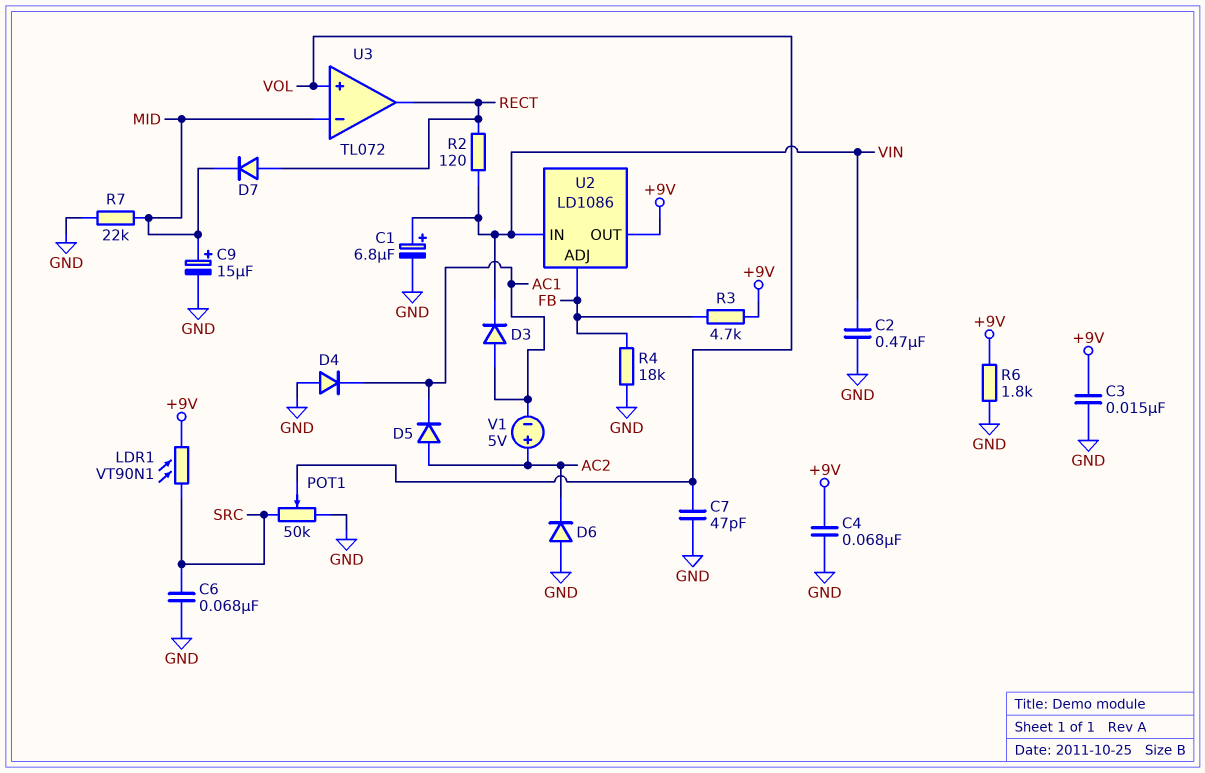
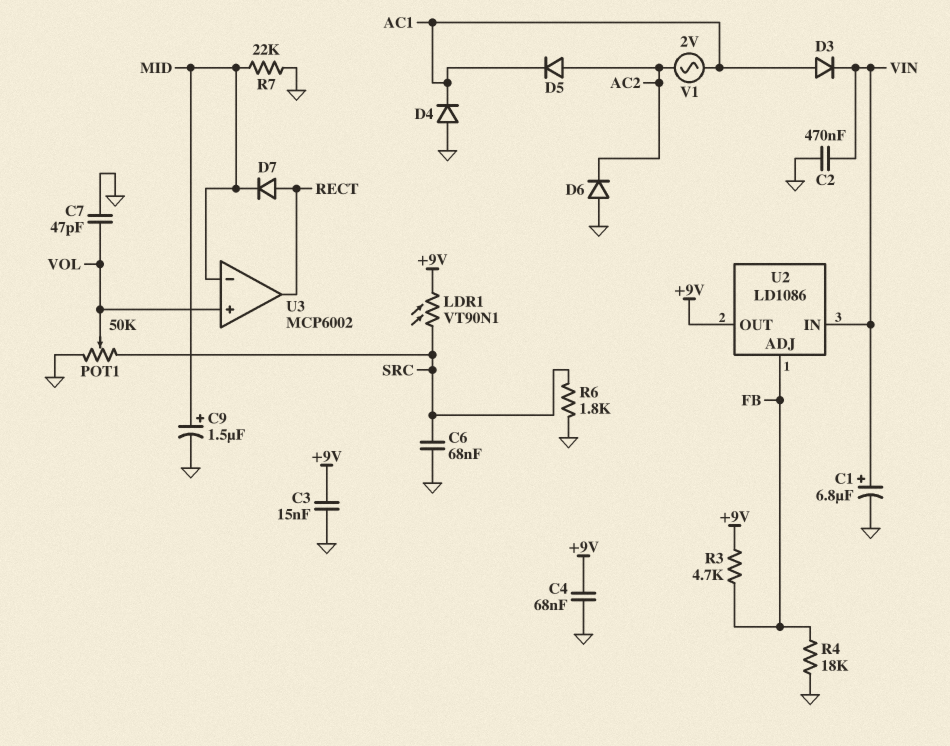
C9: 15uF (plus MID, minus GND) -> 1.5uF (plus MID, minus GND)
R2: 120 (RECT, VIN) -> none
R6: 1.8k (+9V, GND) -> 1.8k (GND, SRC)
U3: TL072 -> MCP6002
V1: 5V (plus AC2, minus AC1) -> AC 2V (AC1, AC2)

